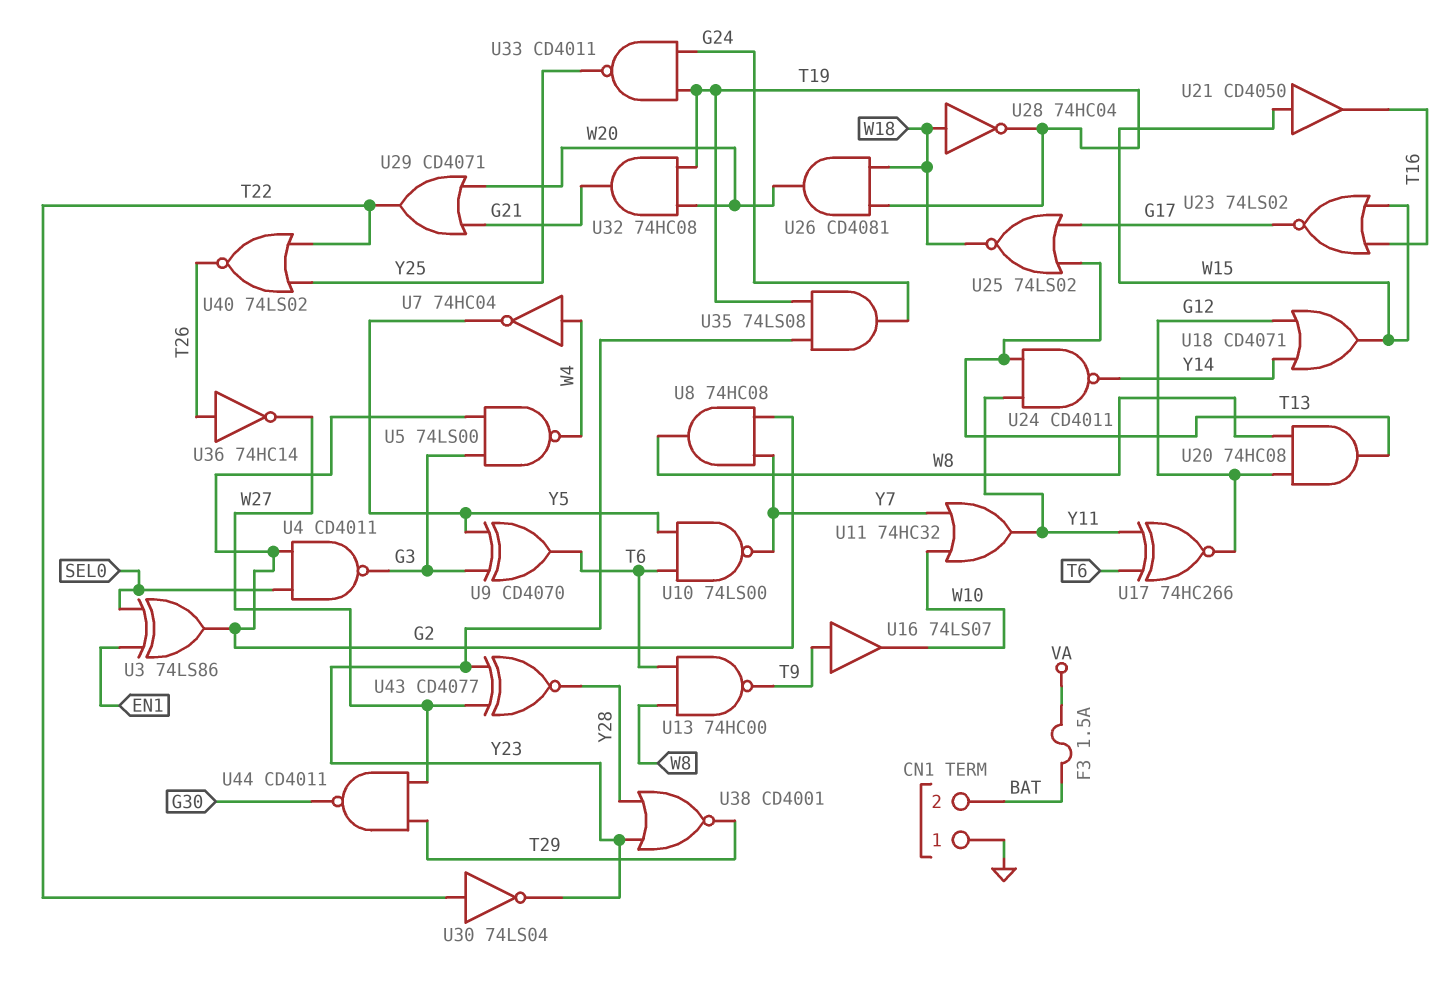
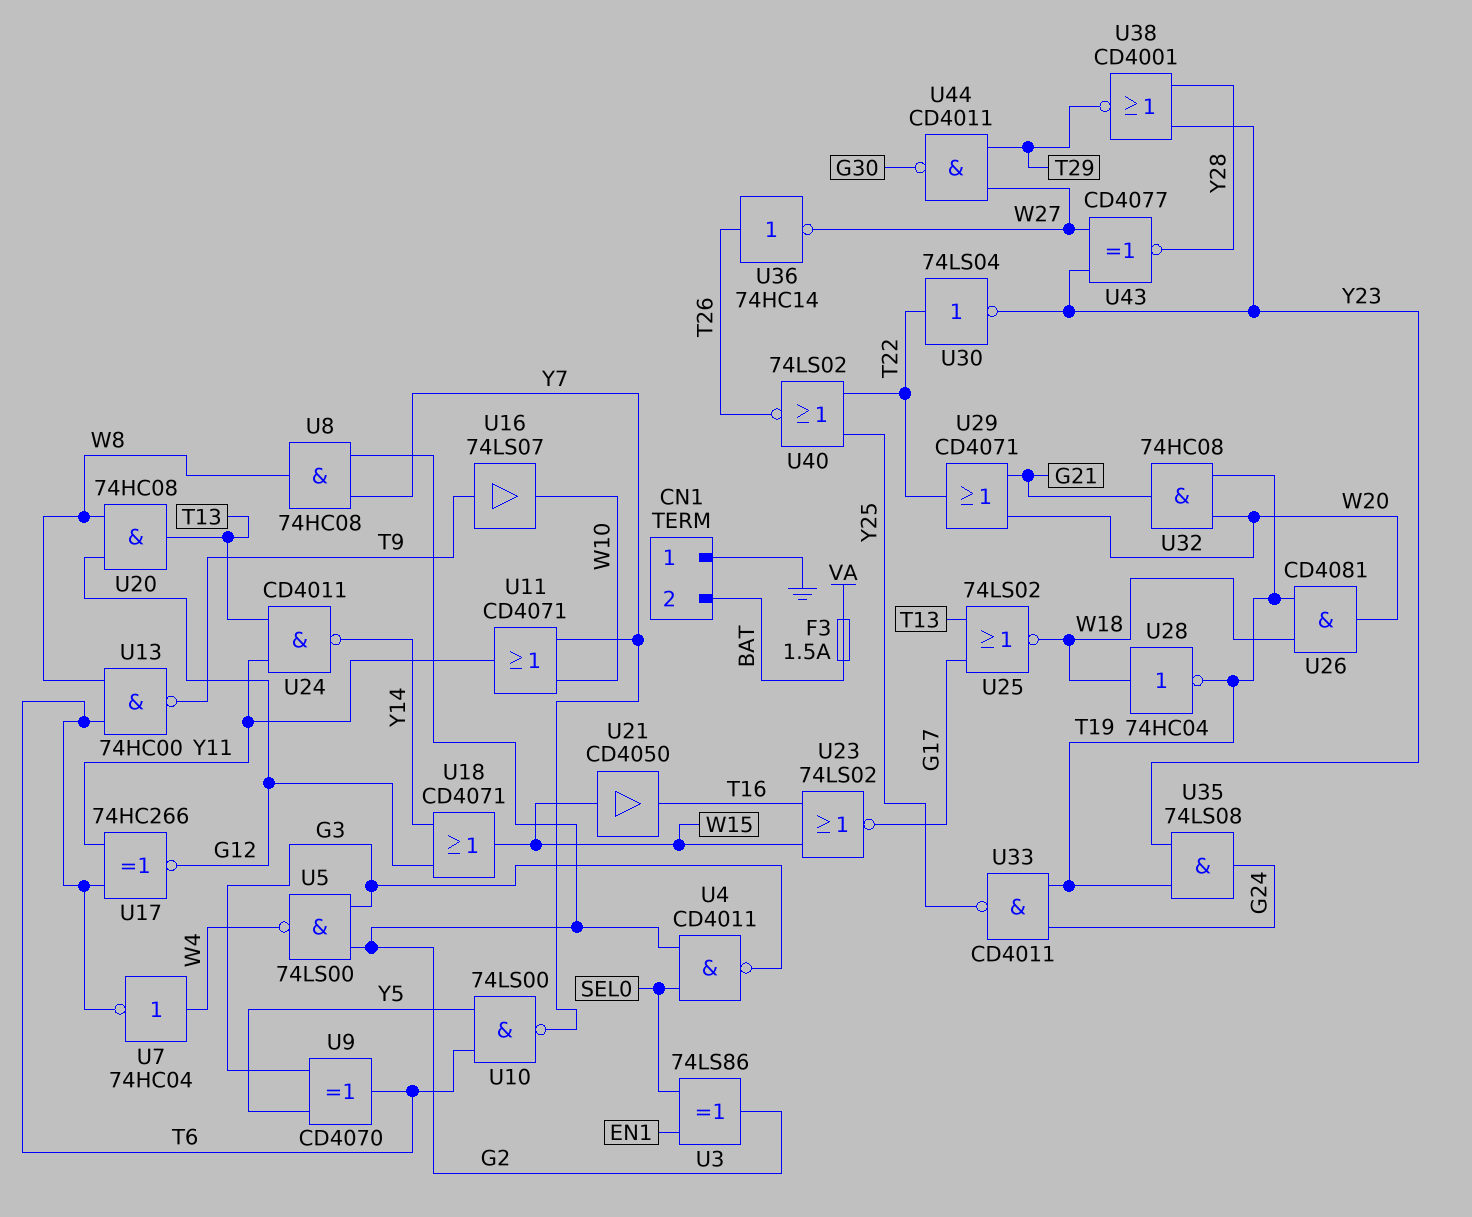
U7: NOT 74HC04 (in W4, out Y5) -> NOT 74HC04 (in W4, out T6)
U11: OR 74HC32 (in W10, in Y7, out Y11) -> OR CD4071 (in W10, in Y7, out Y11)

